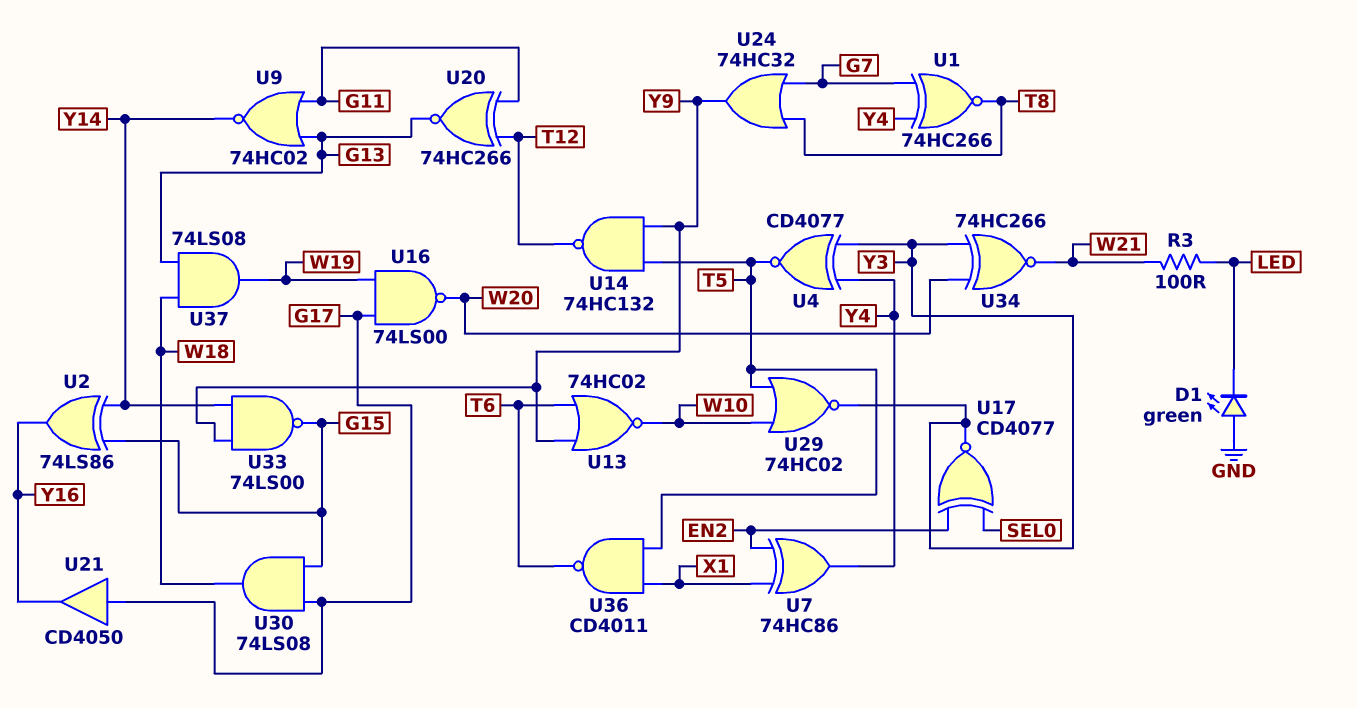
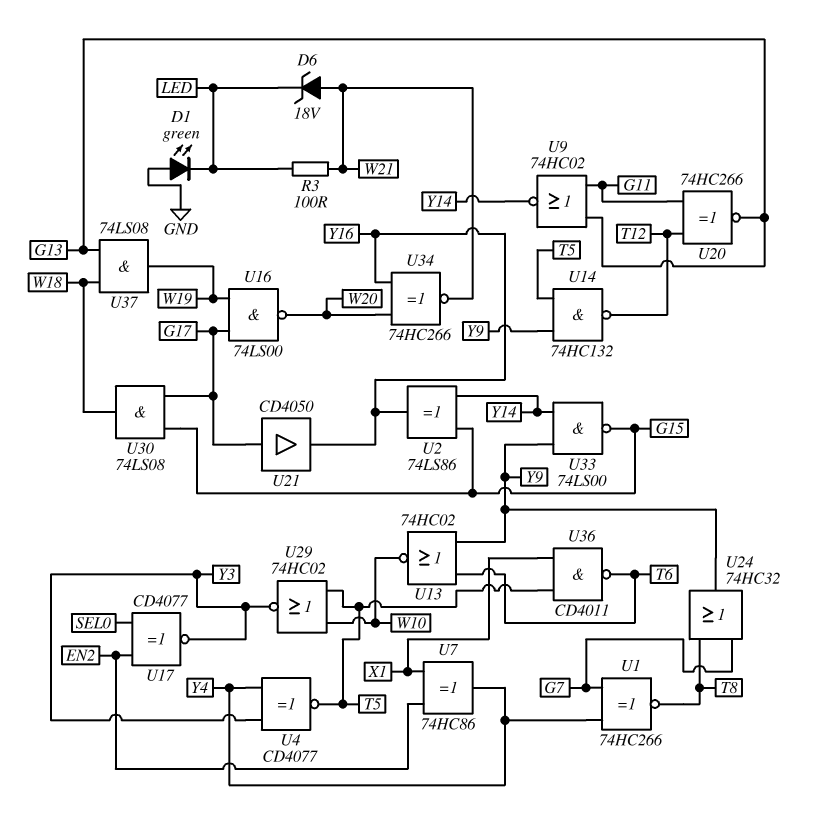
D6: none -> zener 18V (A W21, K LED)
U34: XNOR 74HC266 (in W20, in Y3, out W21) -> XNOR 74HC266 (in W20, in Y16, out W21)

